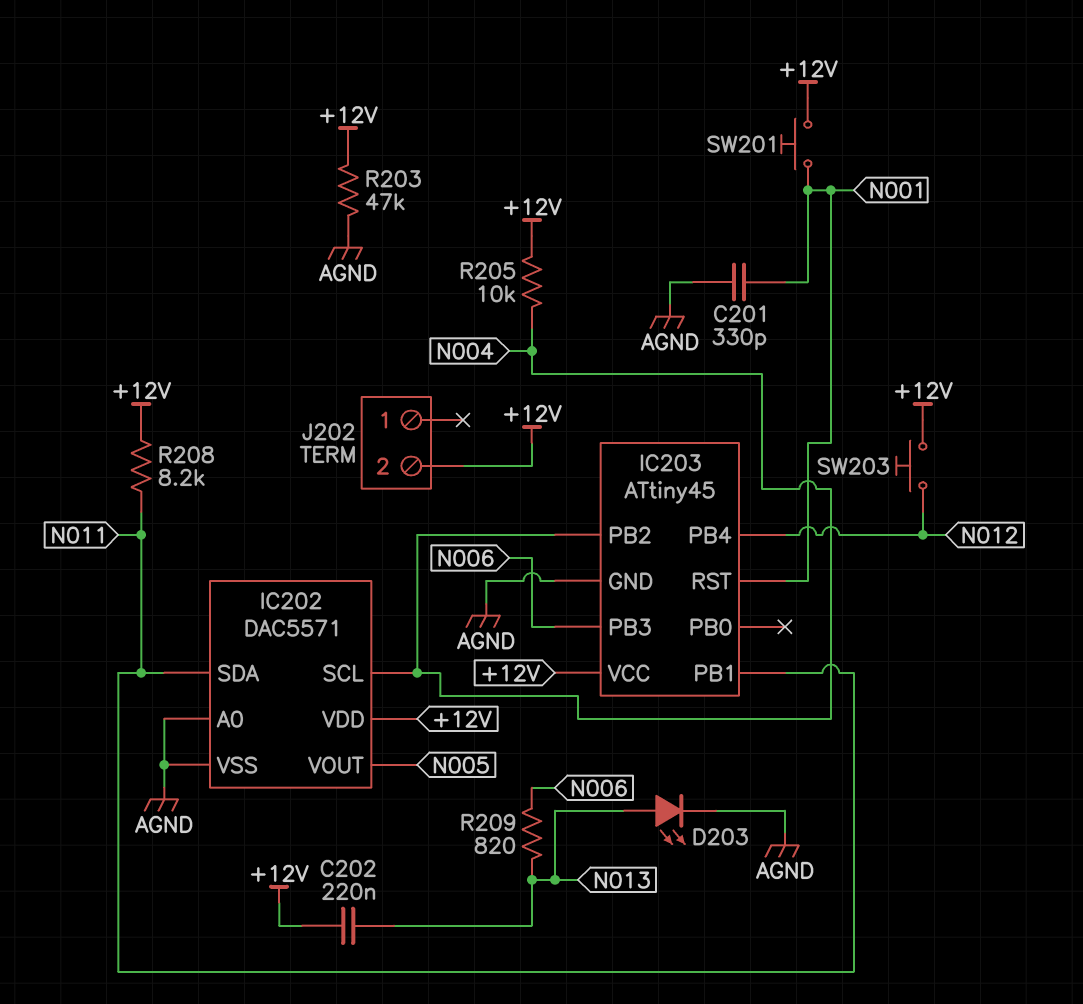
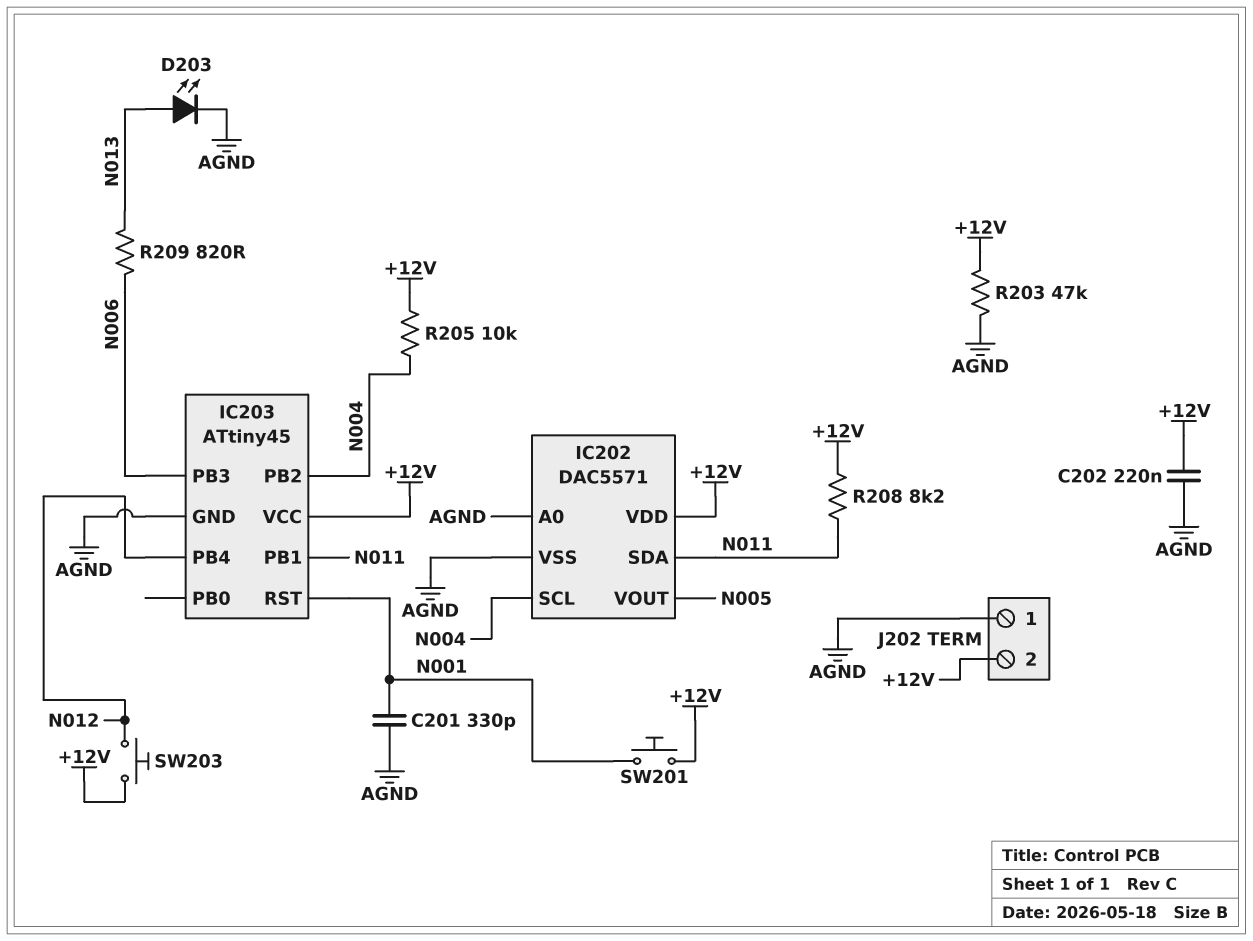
C202: 220nF (+12V, N013) -> 220nF (+12V, AGND)
J202 pin 1: none -> AGND

